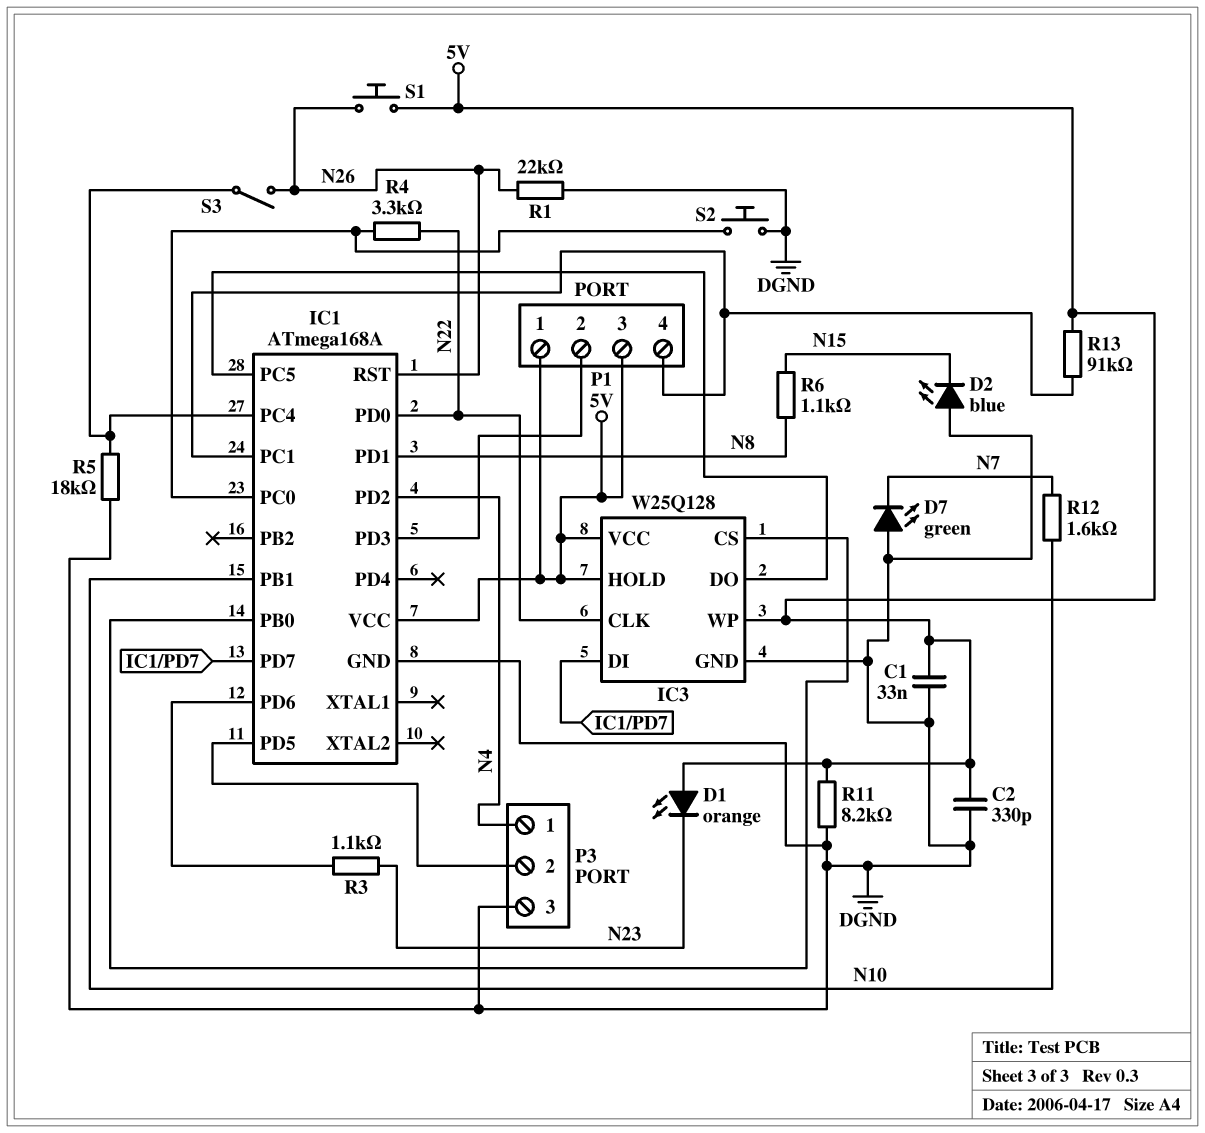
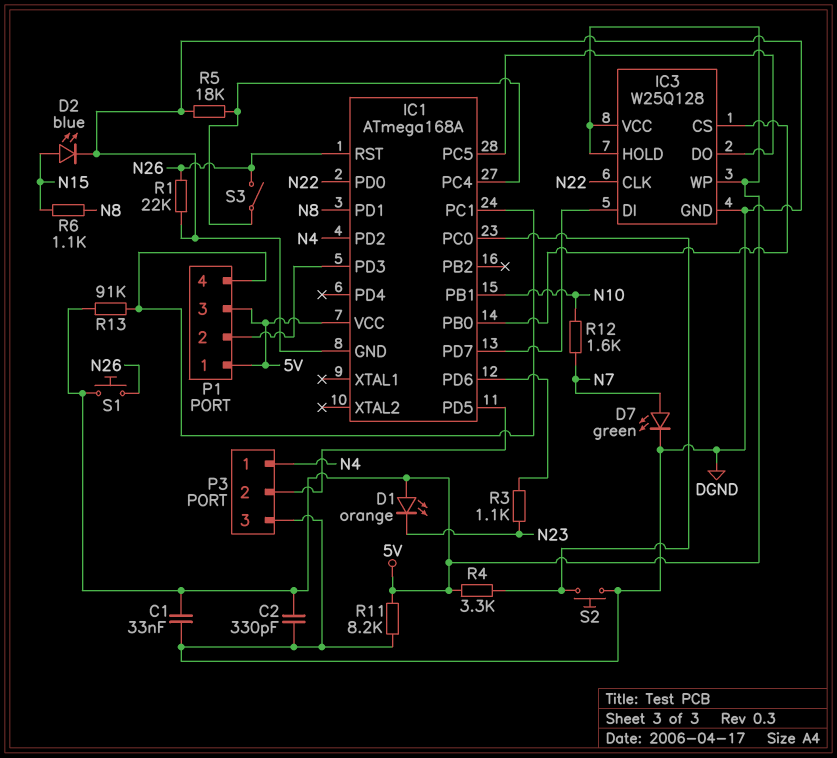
D2: LED blue (A DGND, K N15) -> LED blue (A N15, K DGND)
D7: LED green (A DGND, K N7) -> LED green (A N7, K DGND)
R4: 3.3k (IC1/PC0, N22) -> 3.3k (5V, IC1/PC0)

